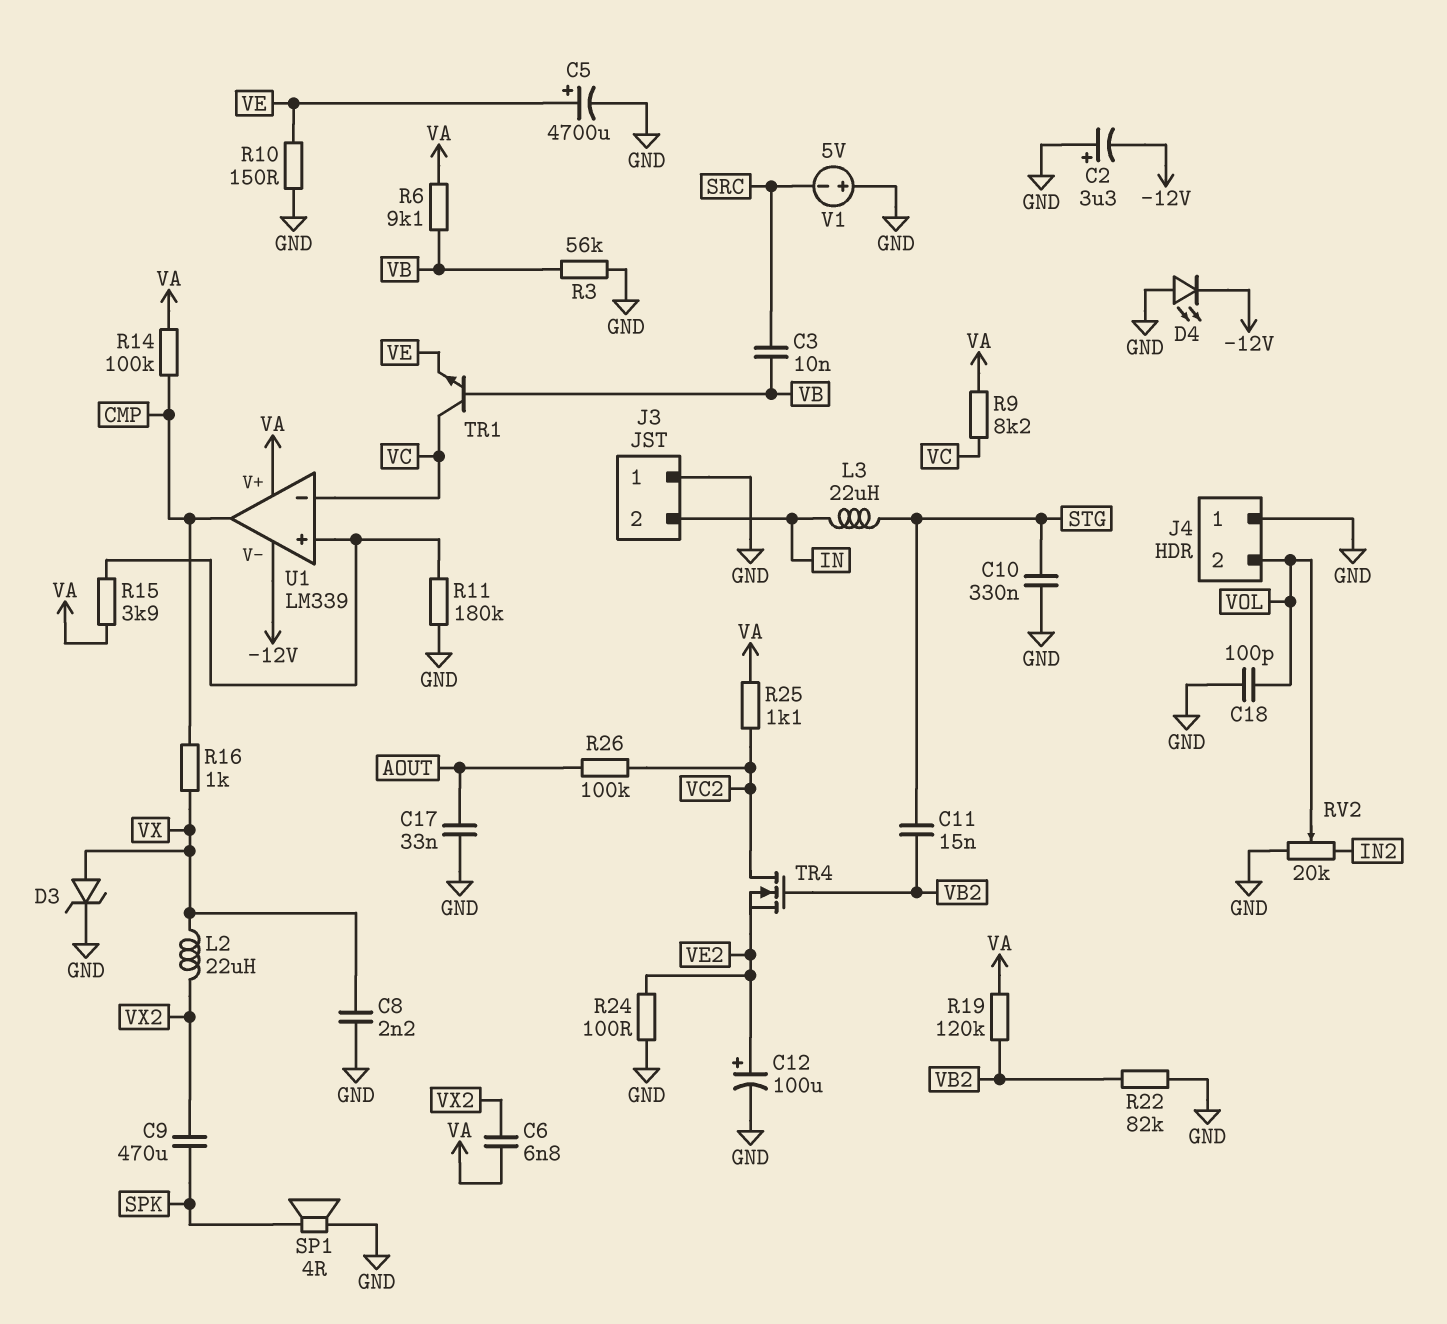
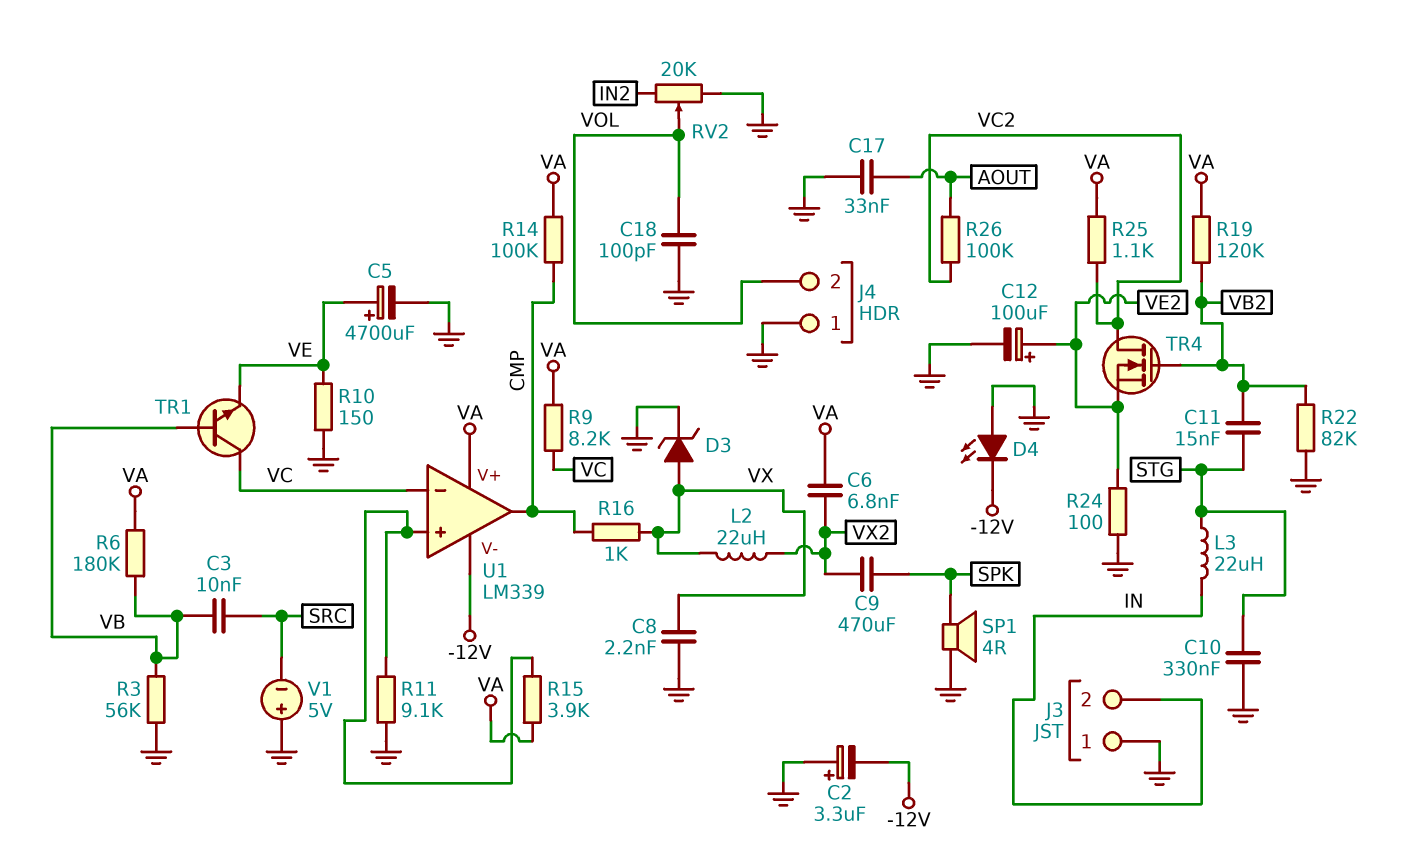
R6: 9.1k (VA, VB) -> 180k (VA, VB)
R11: 180k (GND, U1/in+) -> 9.1k (GND, U1/in+)

